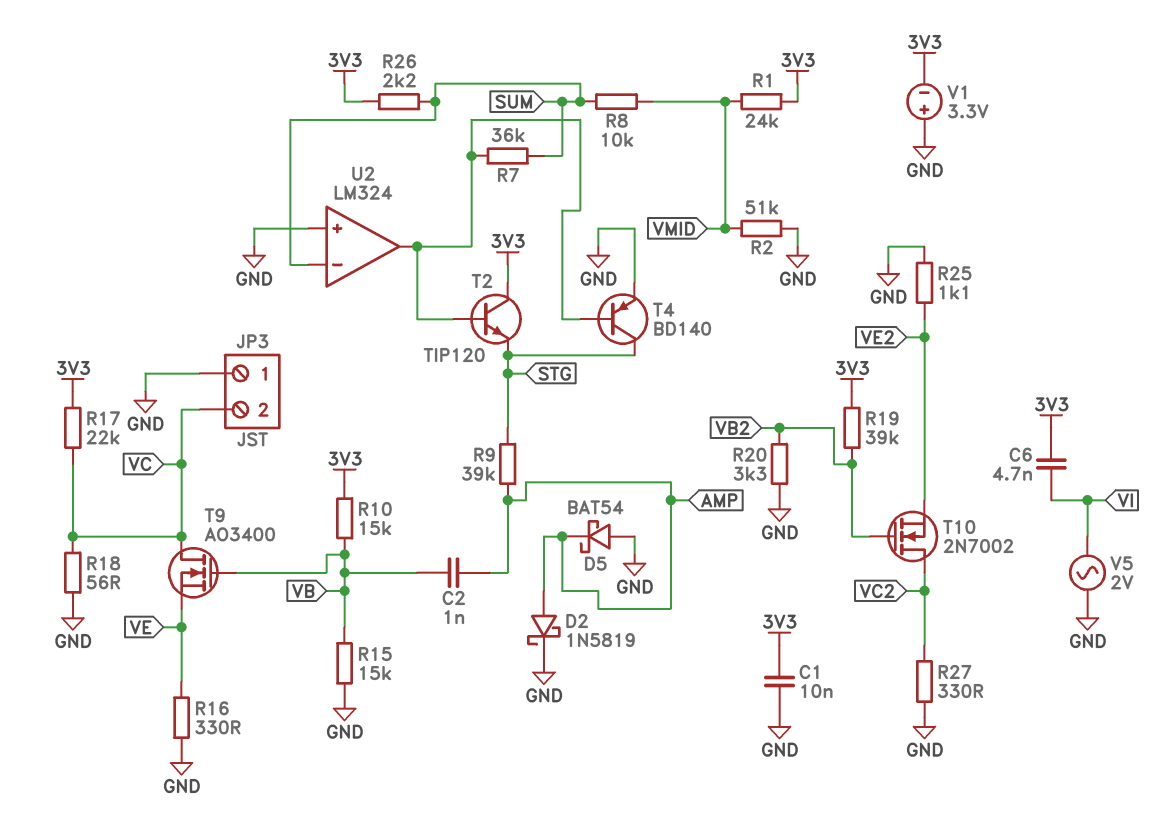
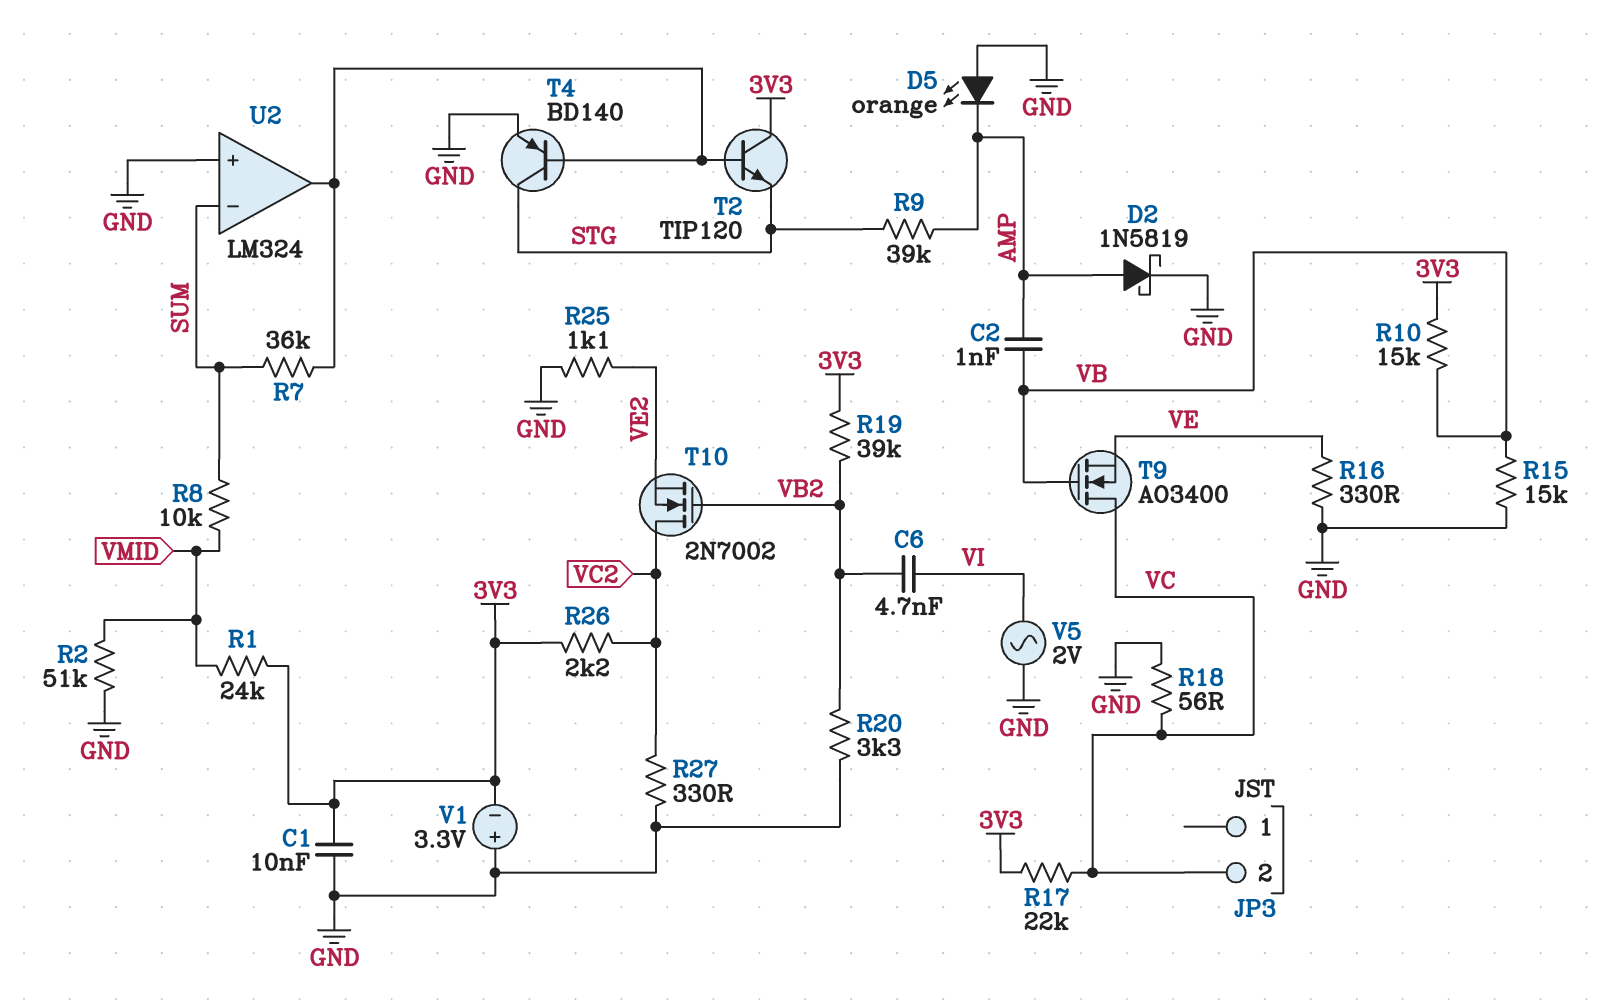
C6: 4.7nF (3V3, VI) -> 4.7nF (VB2, VI)
D5: schottky BAT54 (A GND, K AMP) -> LED orange (A GND, K AMP)
JP3 pin 1: GND -> none
R26: 2.2k (3V3, SUM) -> 2.2k (3V3, VC2)

